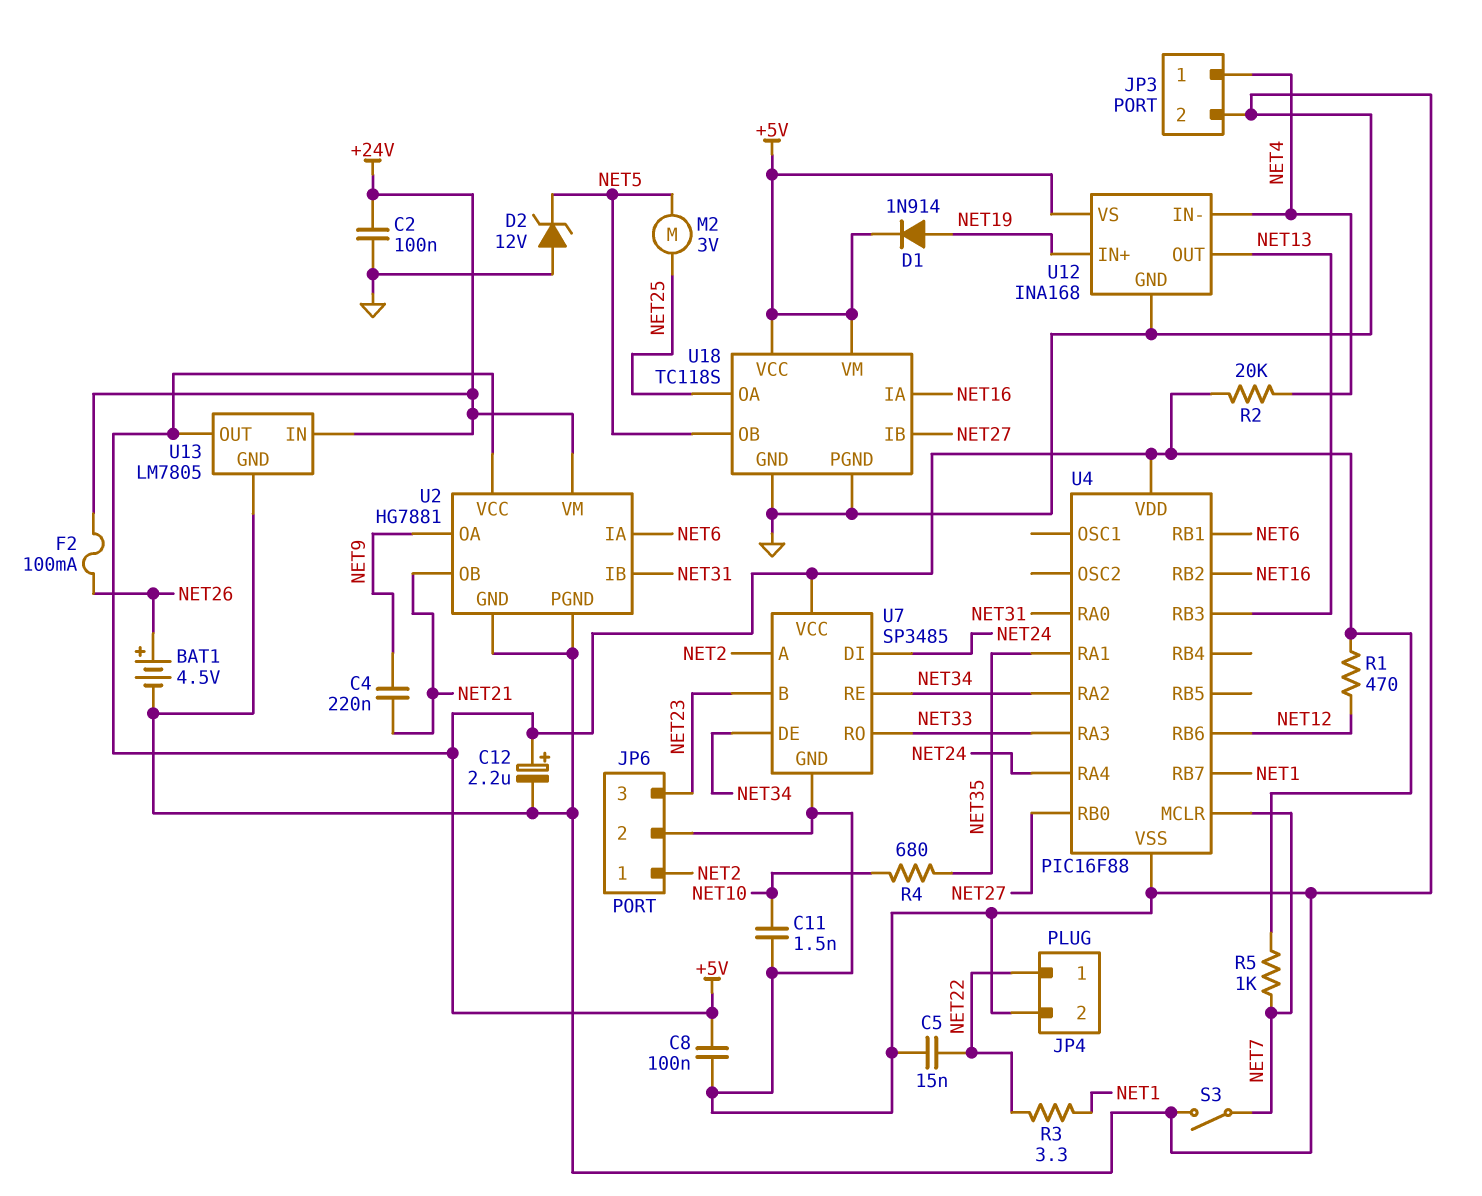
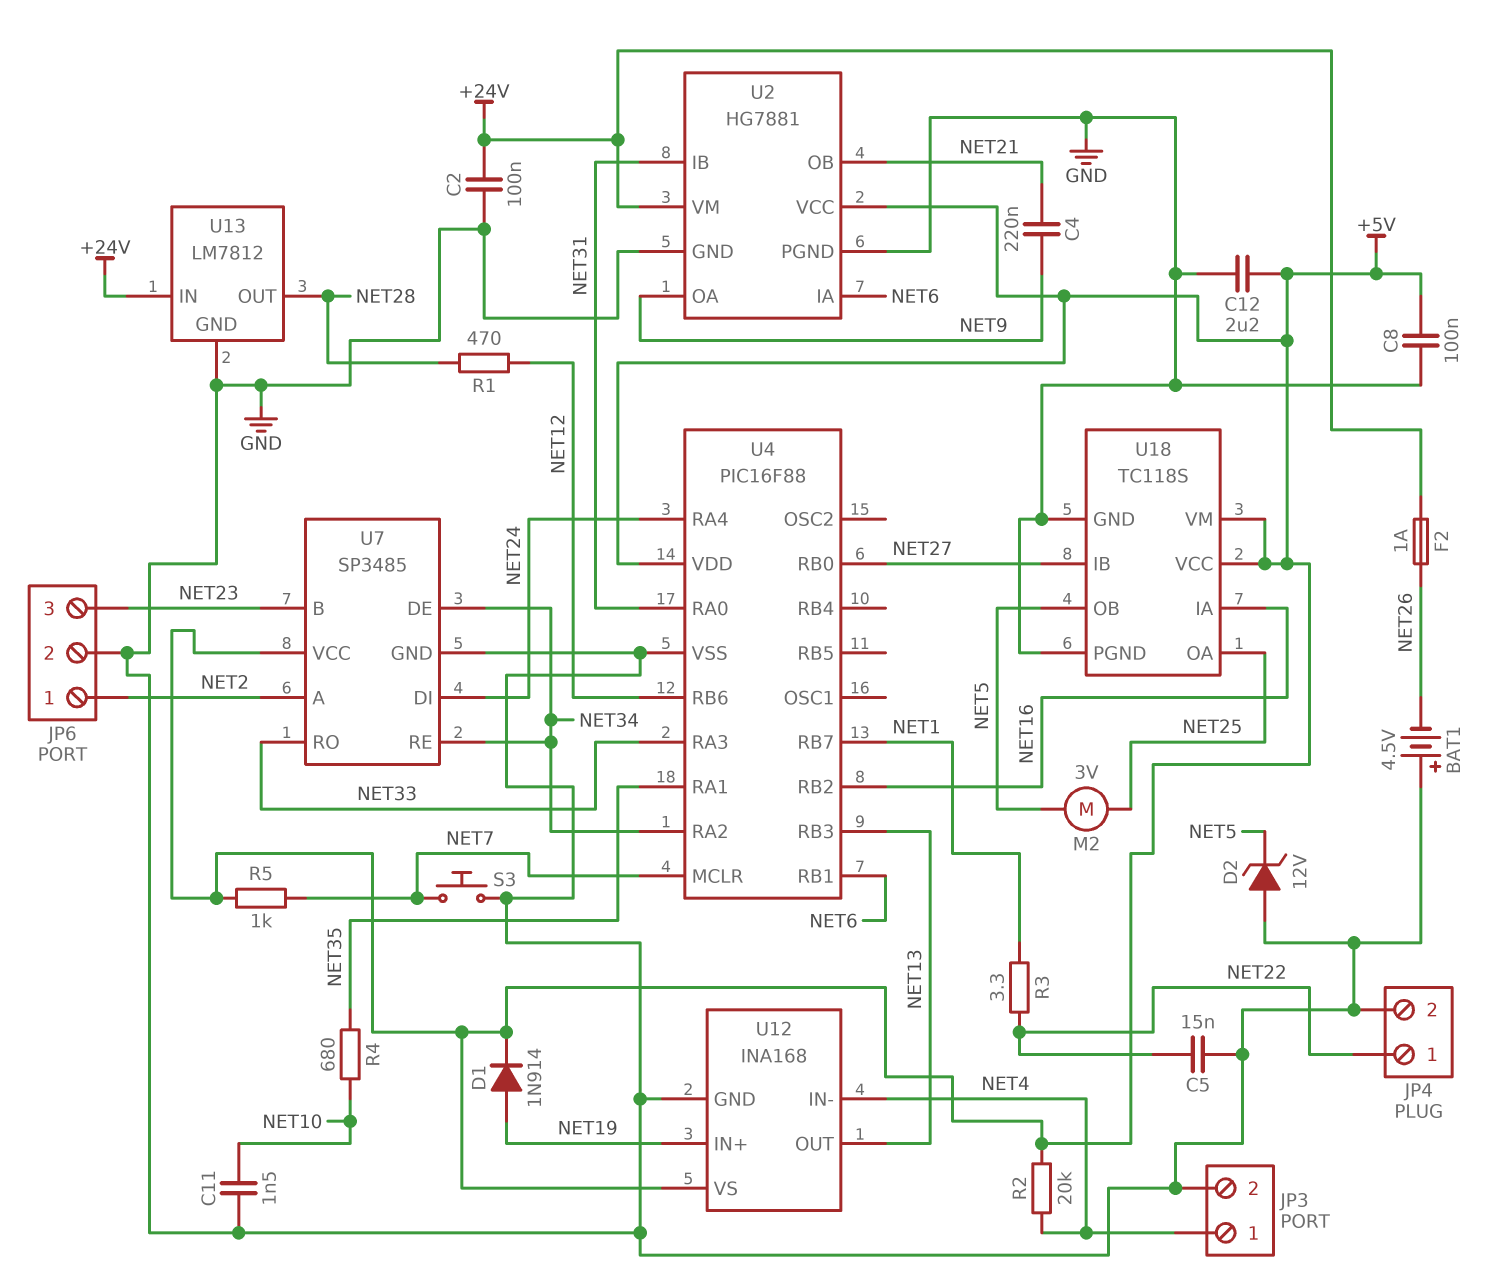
BAT1: 4.5V (plus NET26, minus GND) -> 4.5V (plus GND, minus NET26)
C12: 2.2uF (plus +5V, minus GND) -> 2.2uF (+5V, GND)
F2: 100mA (+24V, NET26) -> 1A (+24V, NET26)
R1: 470 (+5V, NET12) -> 470 (NET12, NET28)
S3: switch (GND, NET7) -> button (GND, NET7)
U13: LM7805 -> LM7812
U13 pin OUT: +5V -> NET28

